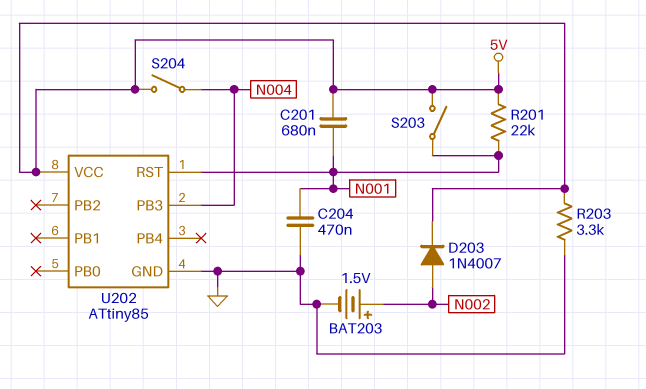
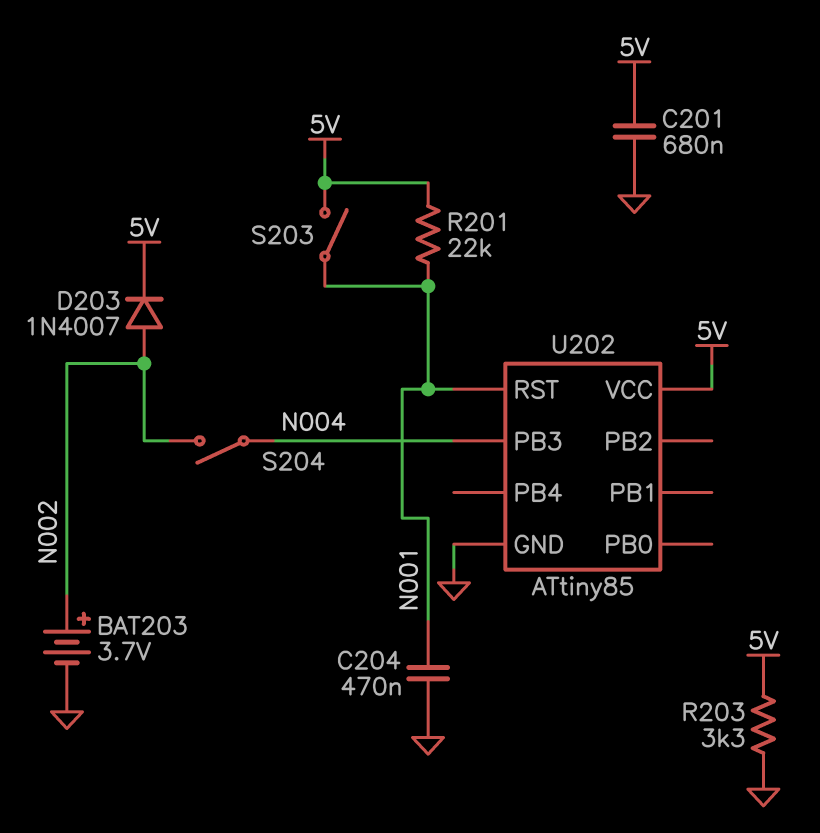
BAT203: 1.5V (plus N002, minus GND) -> 3.7V (plus N002, minus GND)
C201: 680nF (5V, N001) -> 680nF (5V, GND)
S204: switch (5V, N004) -> switch (N002, N004)

